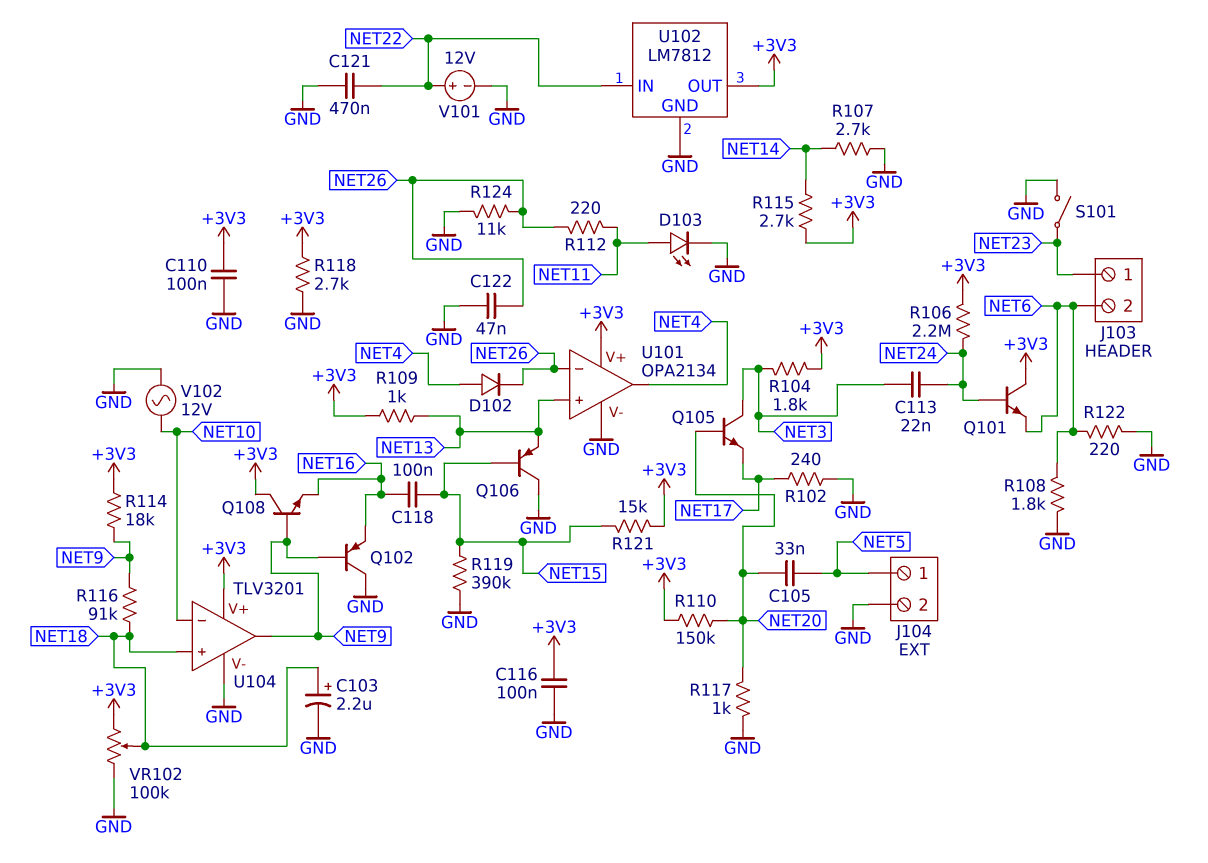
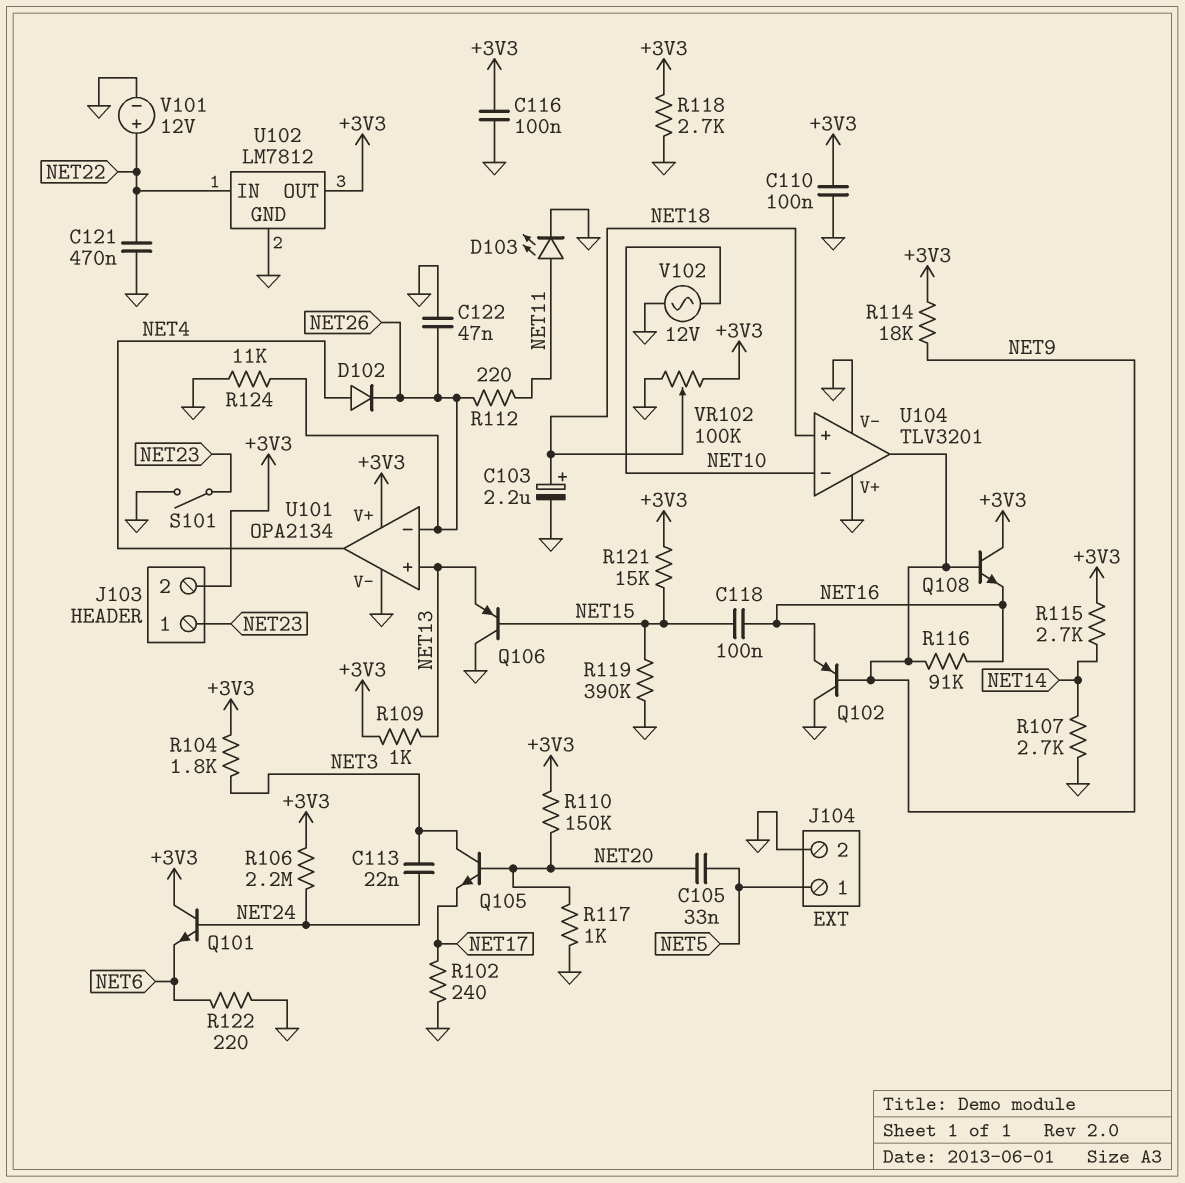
J103 pin 2: NET6 -> +3V3
R108: 1.8k (GND, NET6) -> none
R116: 91k (NET9, NET18) -> 91k (NET9, NET16)
U104 pin V+: +3V3 -> GND

